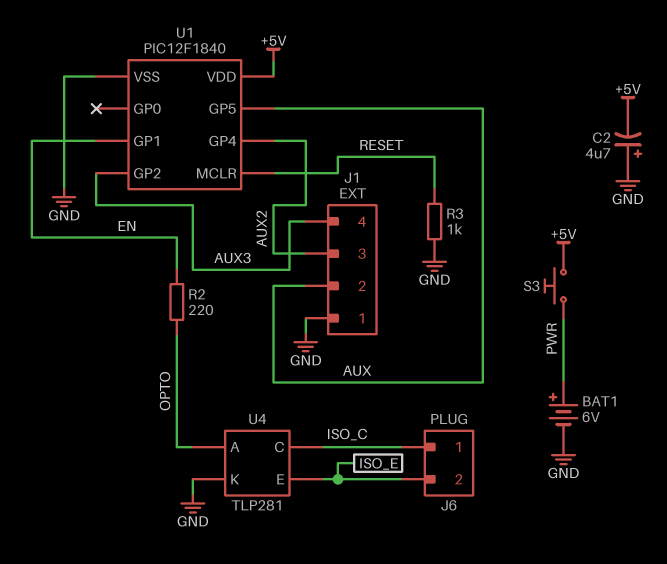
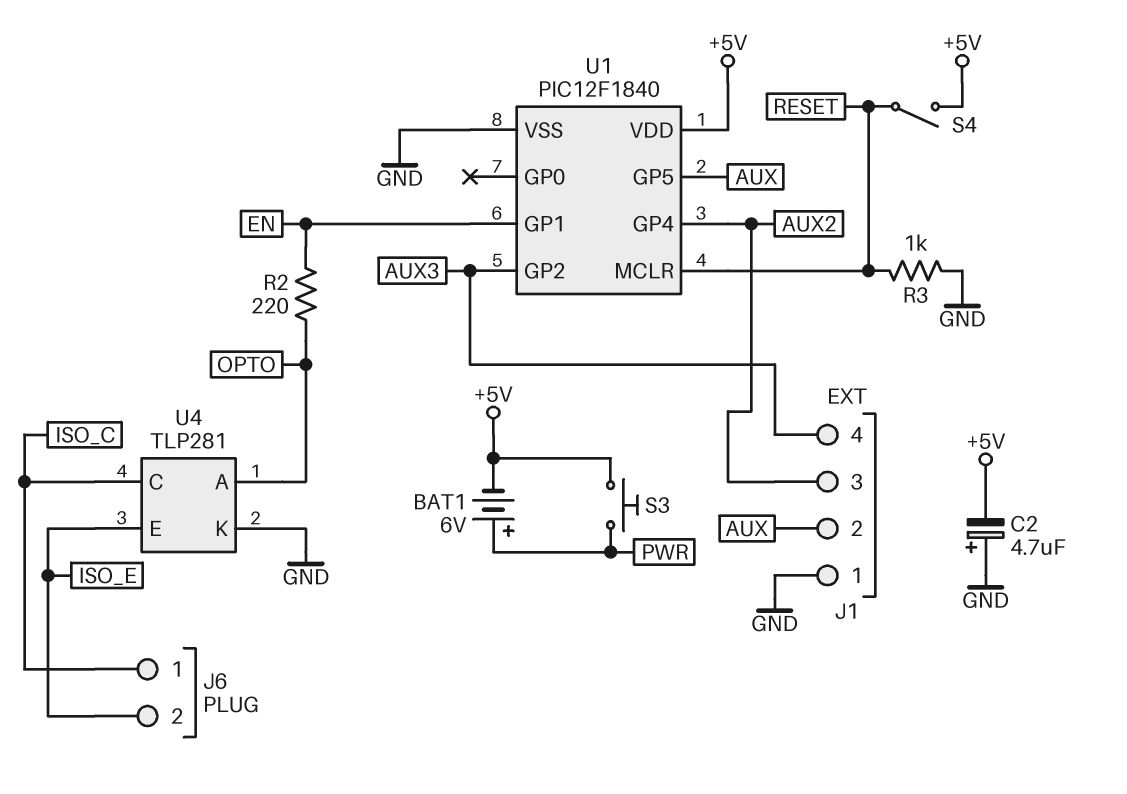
BAT1: 6V (plus PWR, minus GND) -> 6V (plus PWR, minus +5V)
S4: none -> switch (+5V, RESET)

